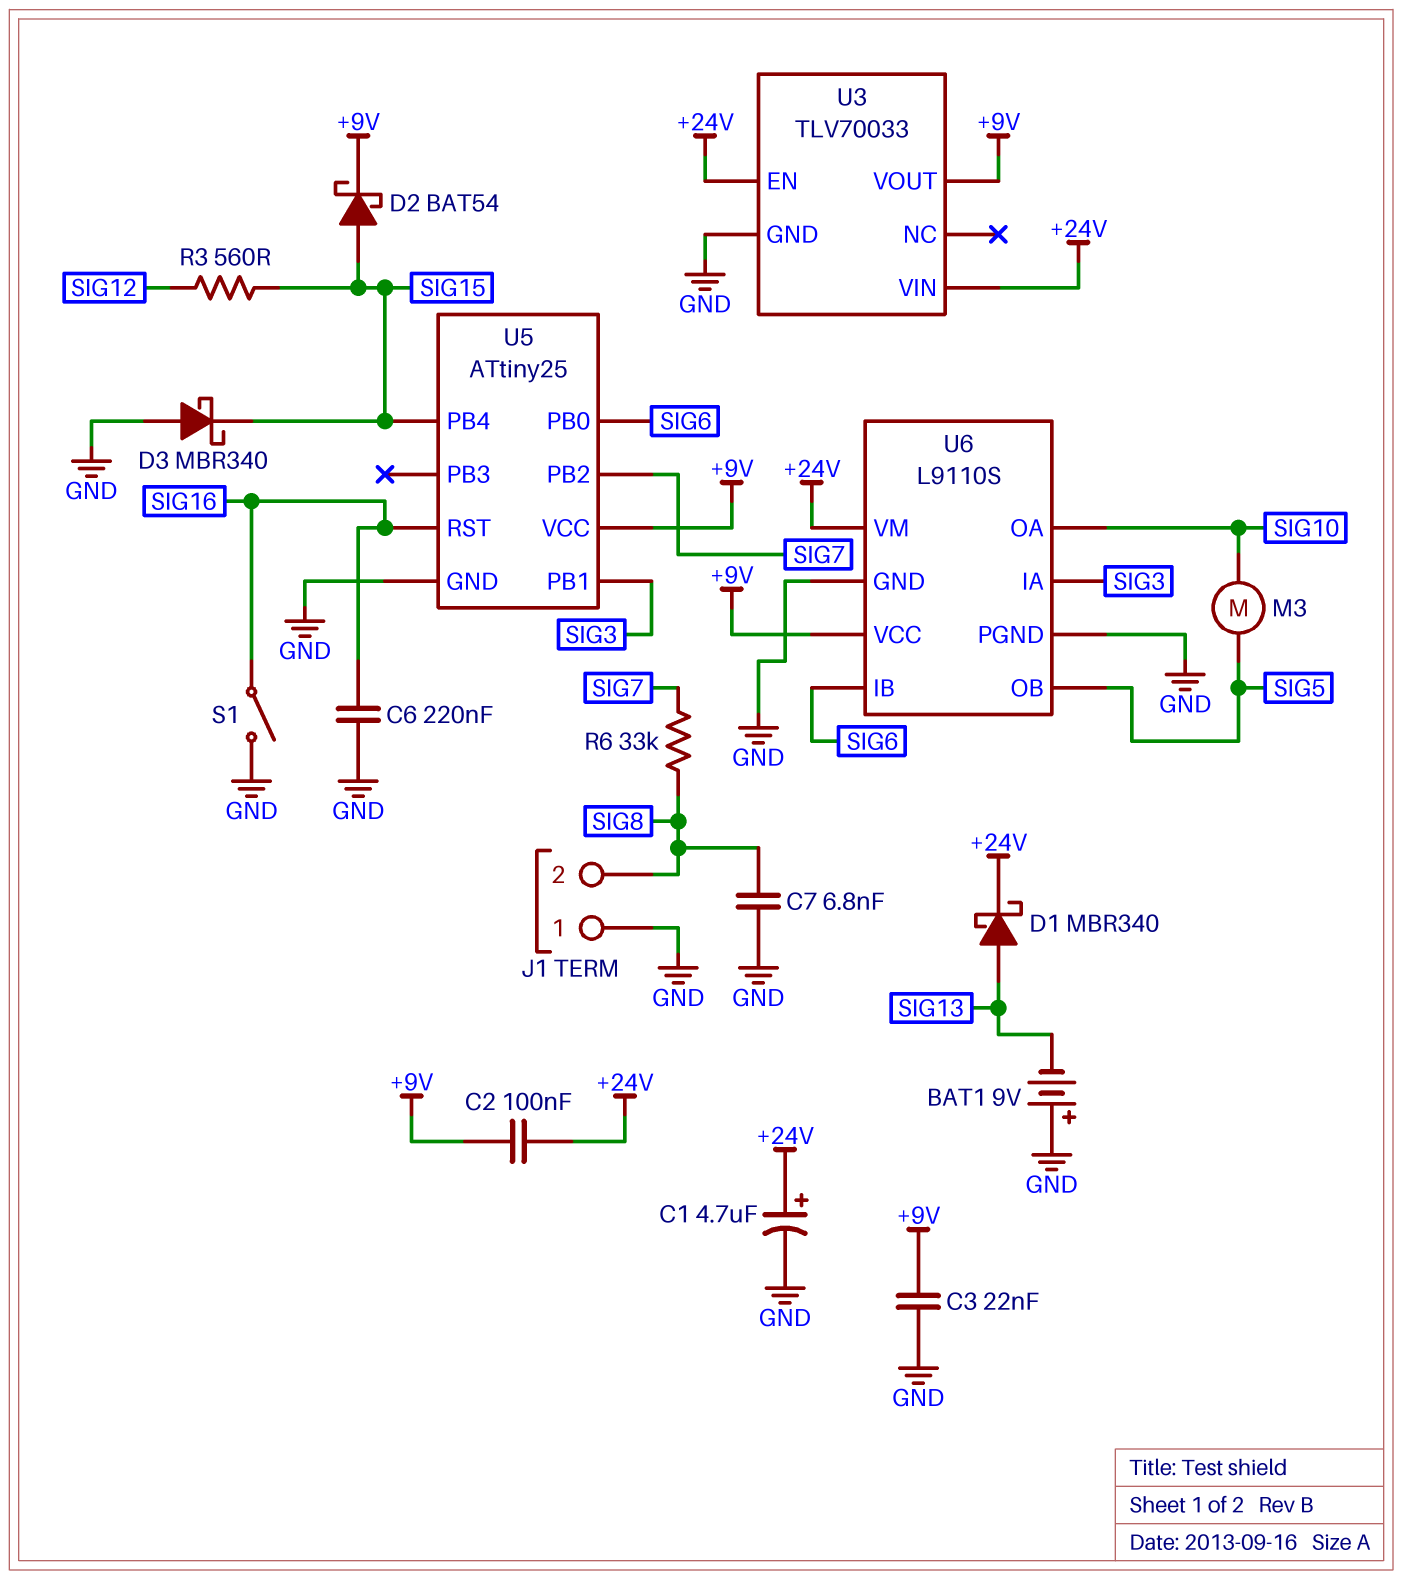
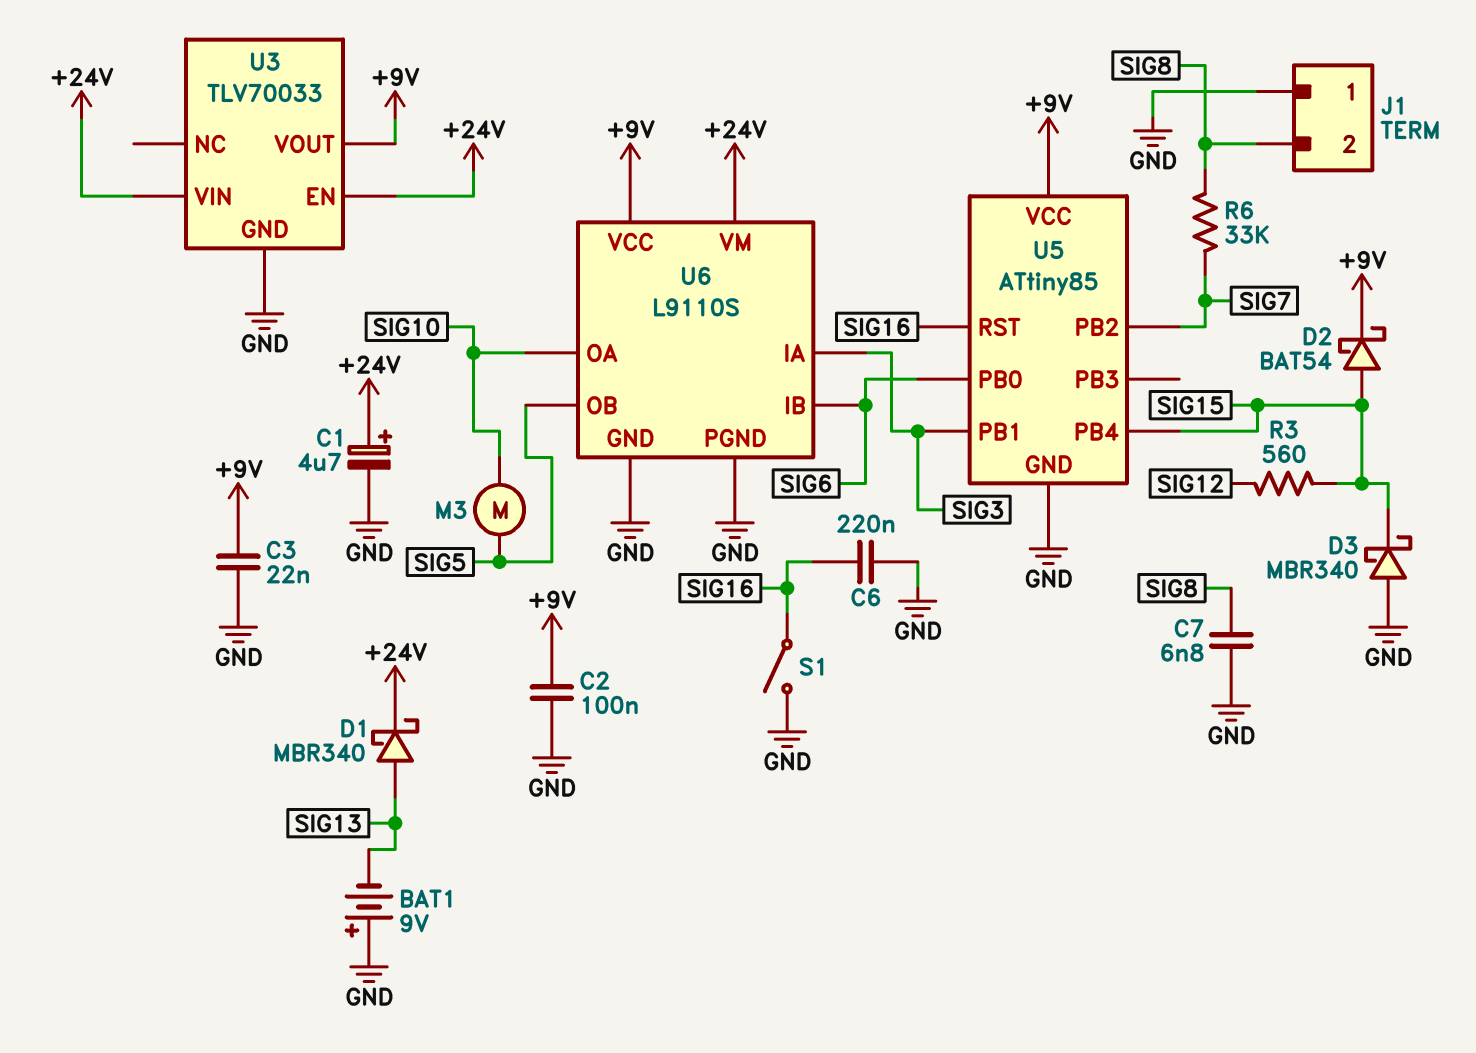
C2: 100nF (+9V, +24V) -> 100nF (+9V, GND)
U5: ATtiny25 -> ATtiny85

